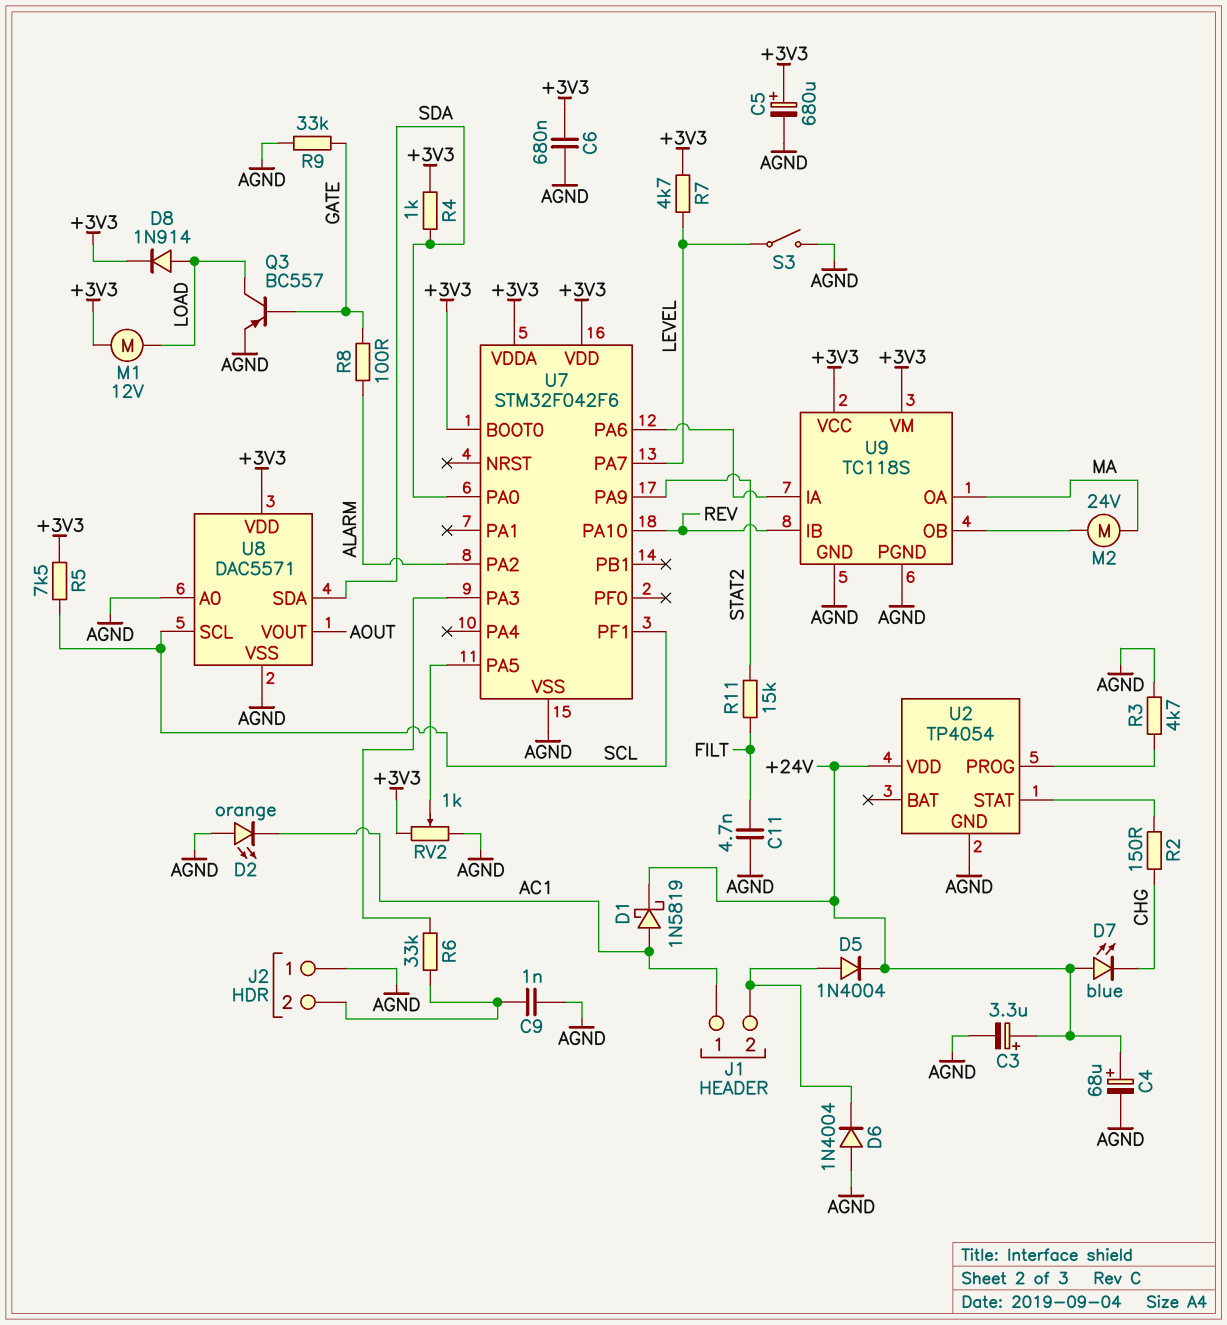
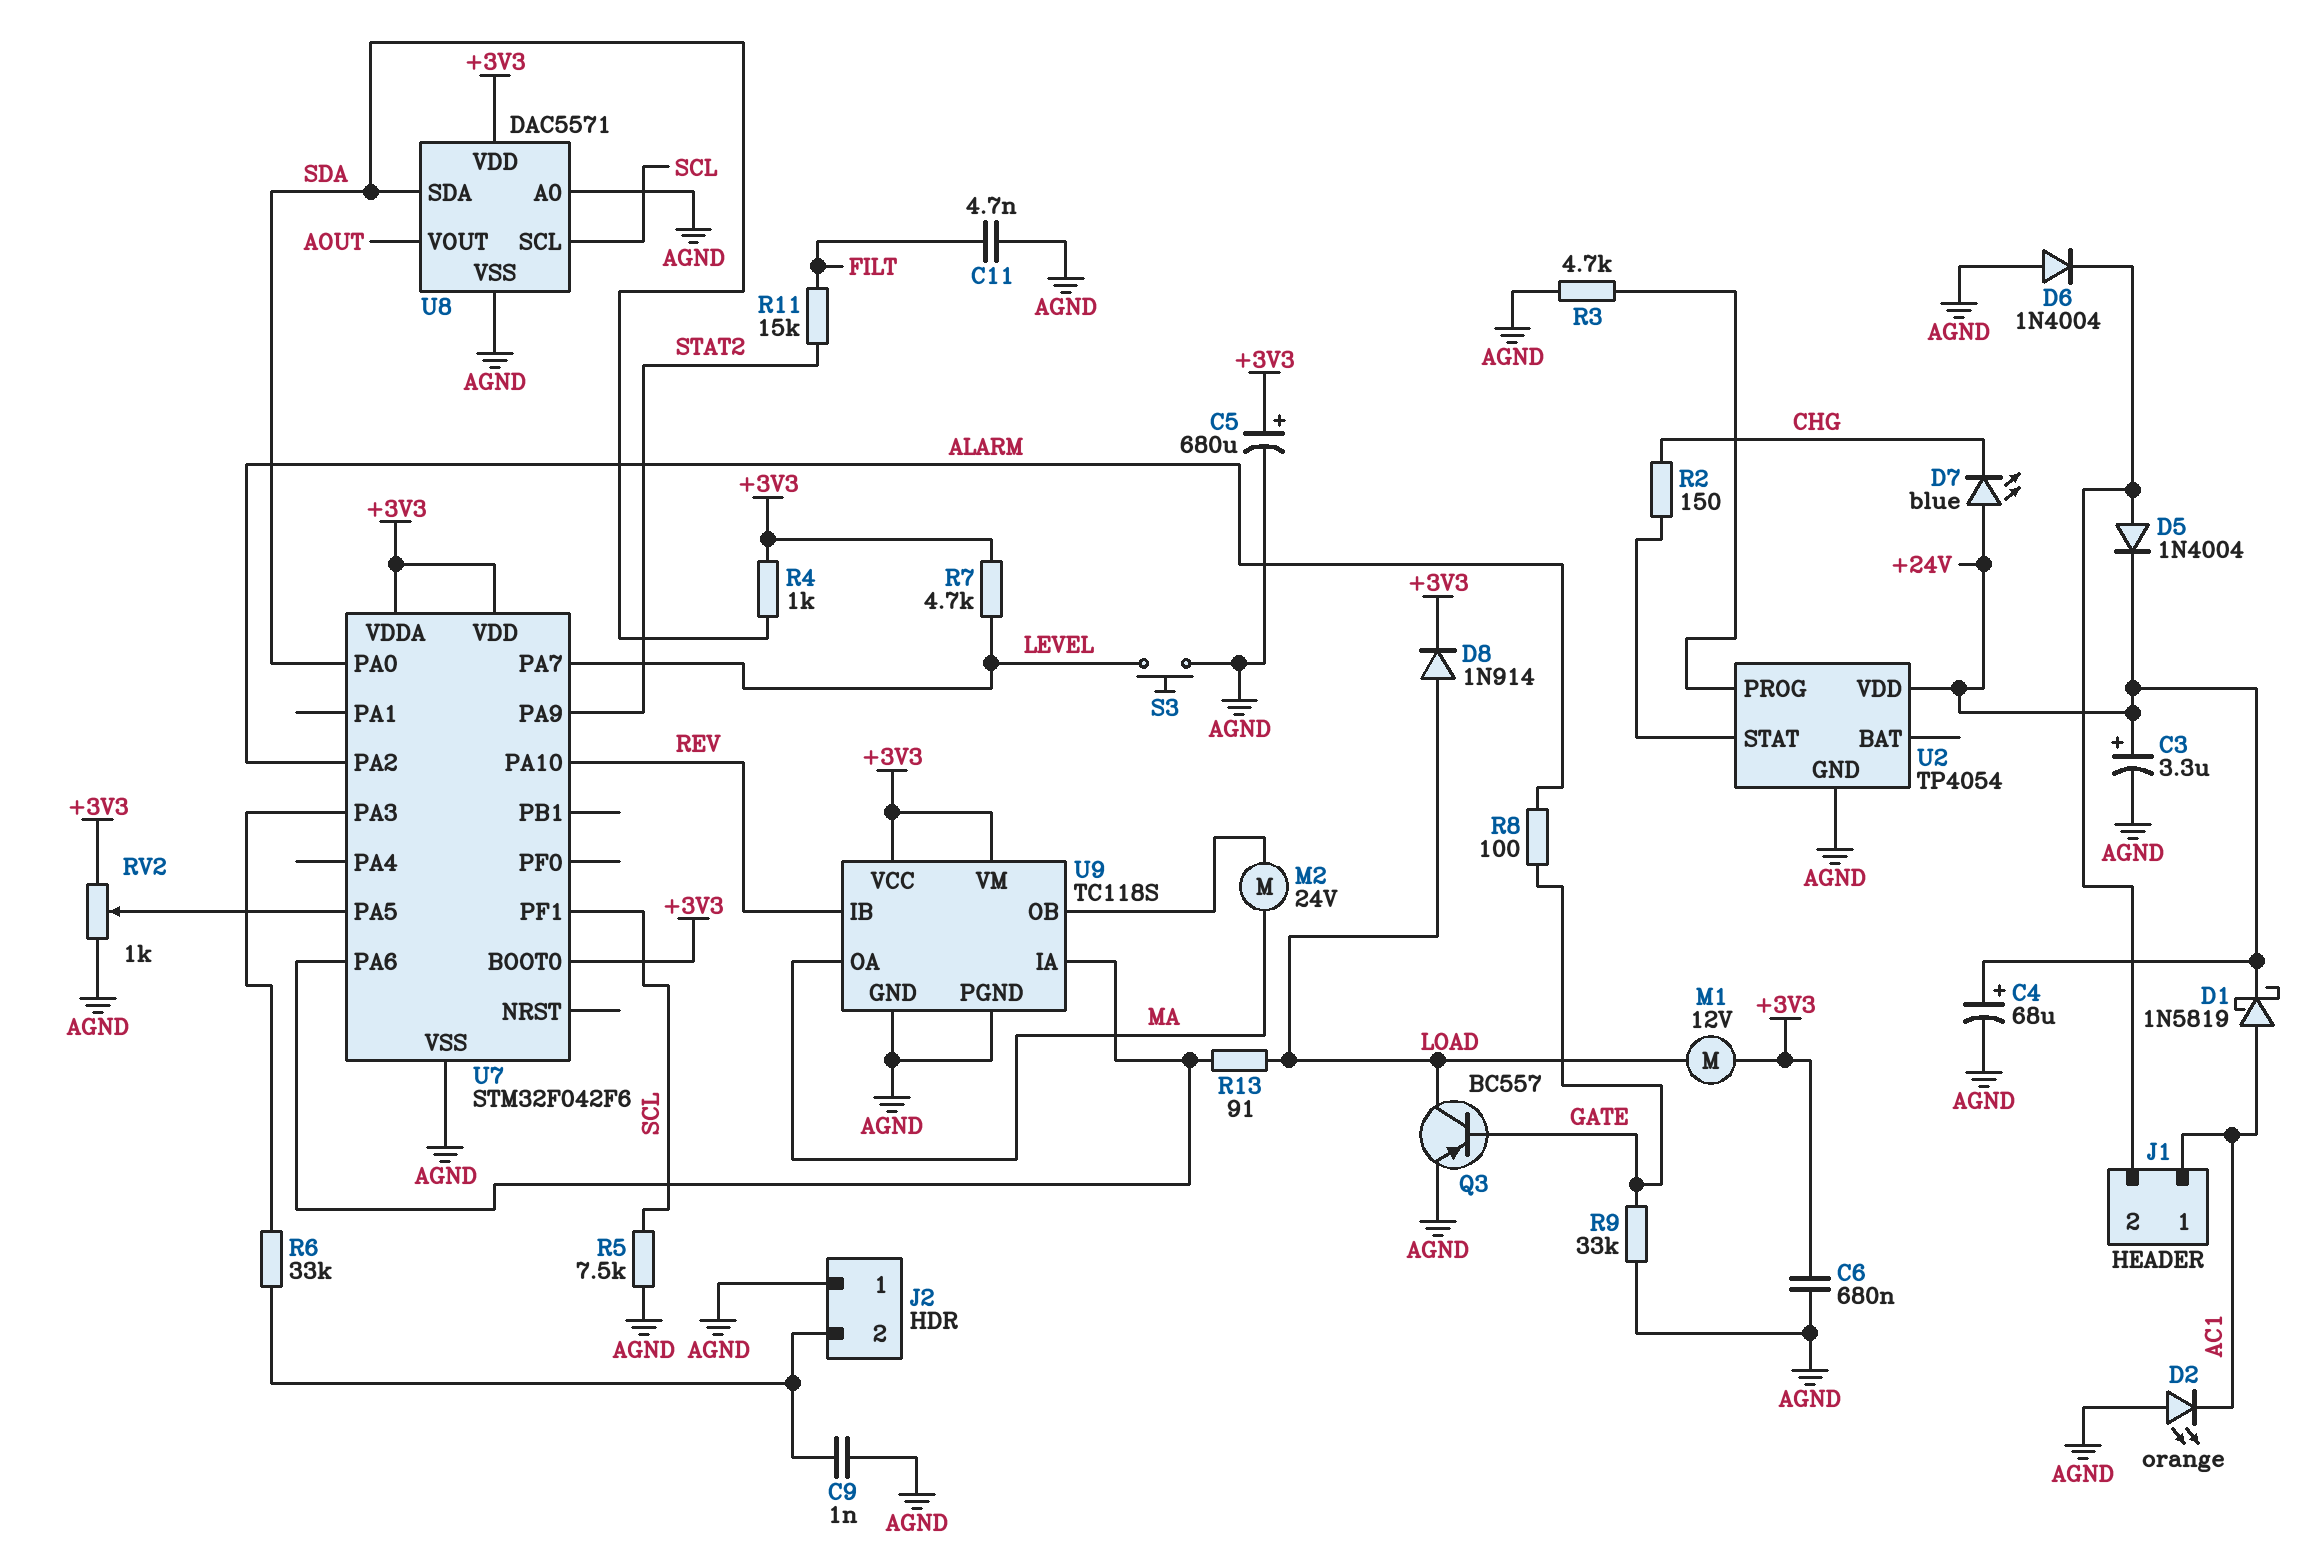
R5: 7.5k (+3V3, SCL) -> 7.5k (AGND, SCL)
R13: none -> 91 (LOAD, U7/PA6)
S3: switch (AGND, LEVEL) -> button (AGND, LEVEL)

